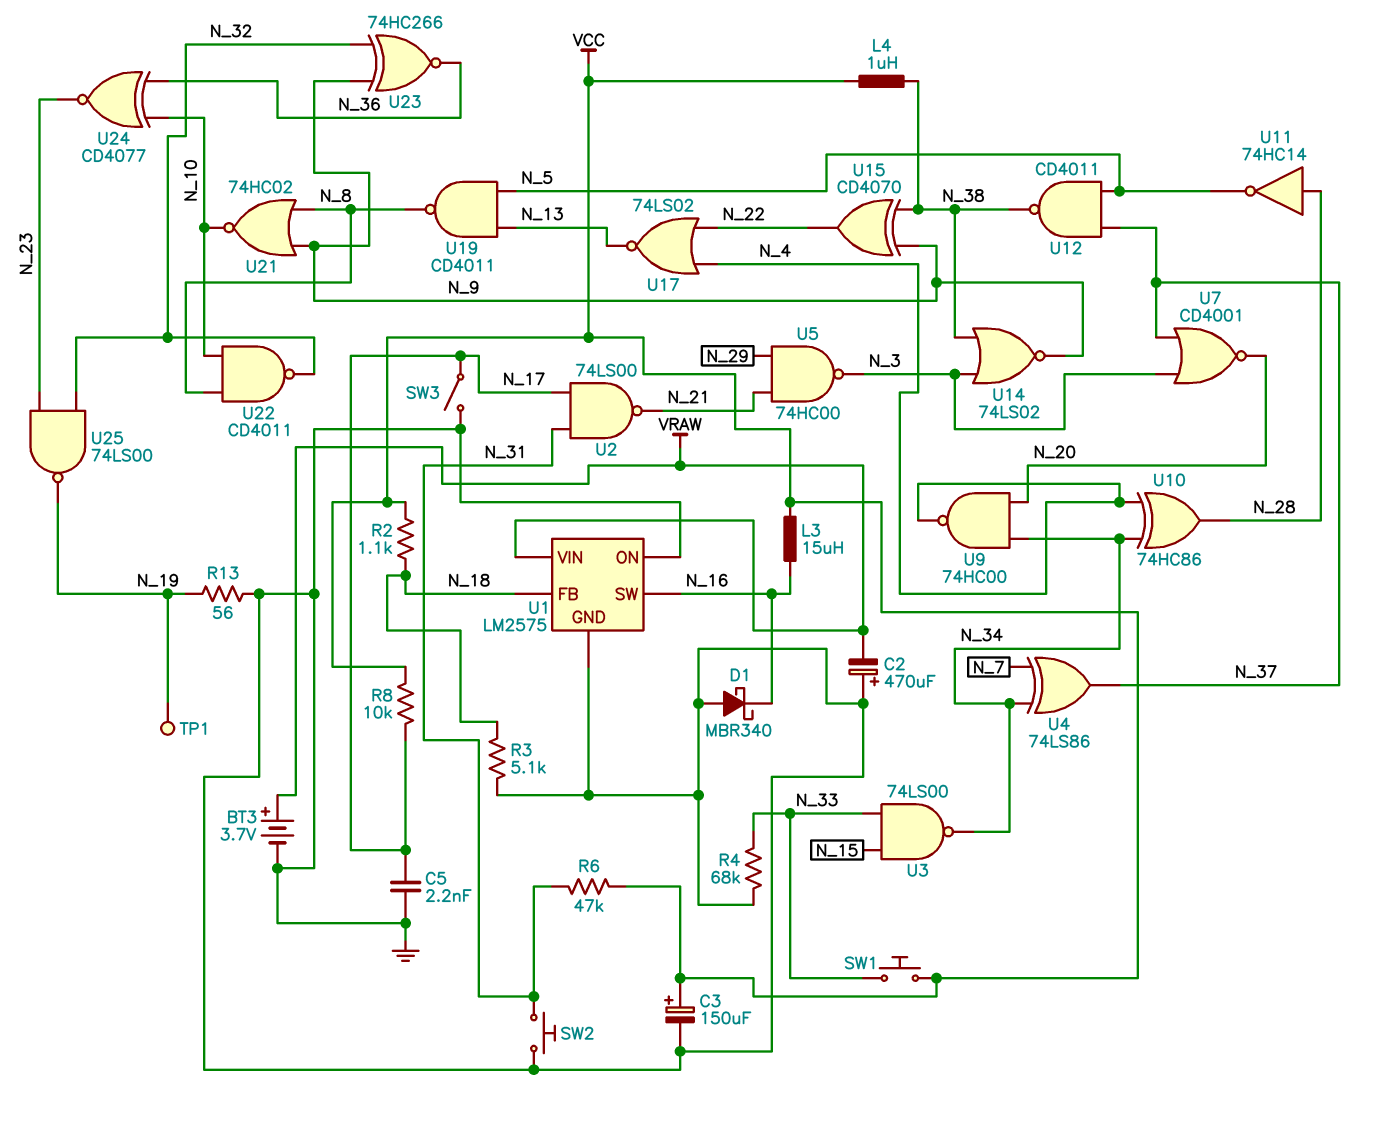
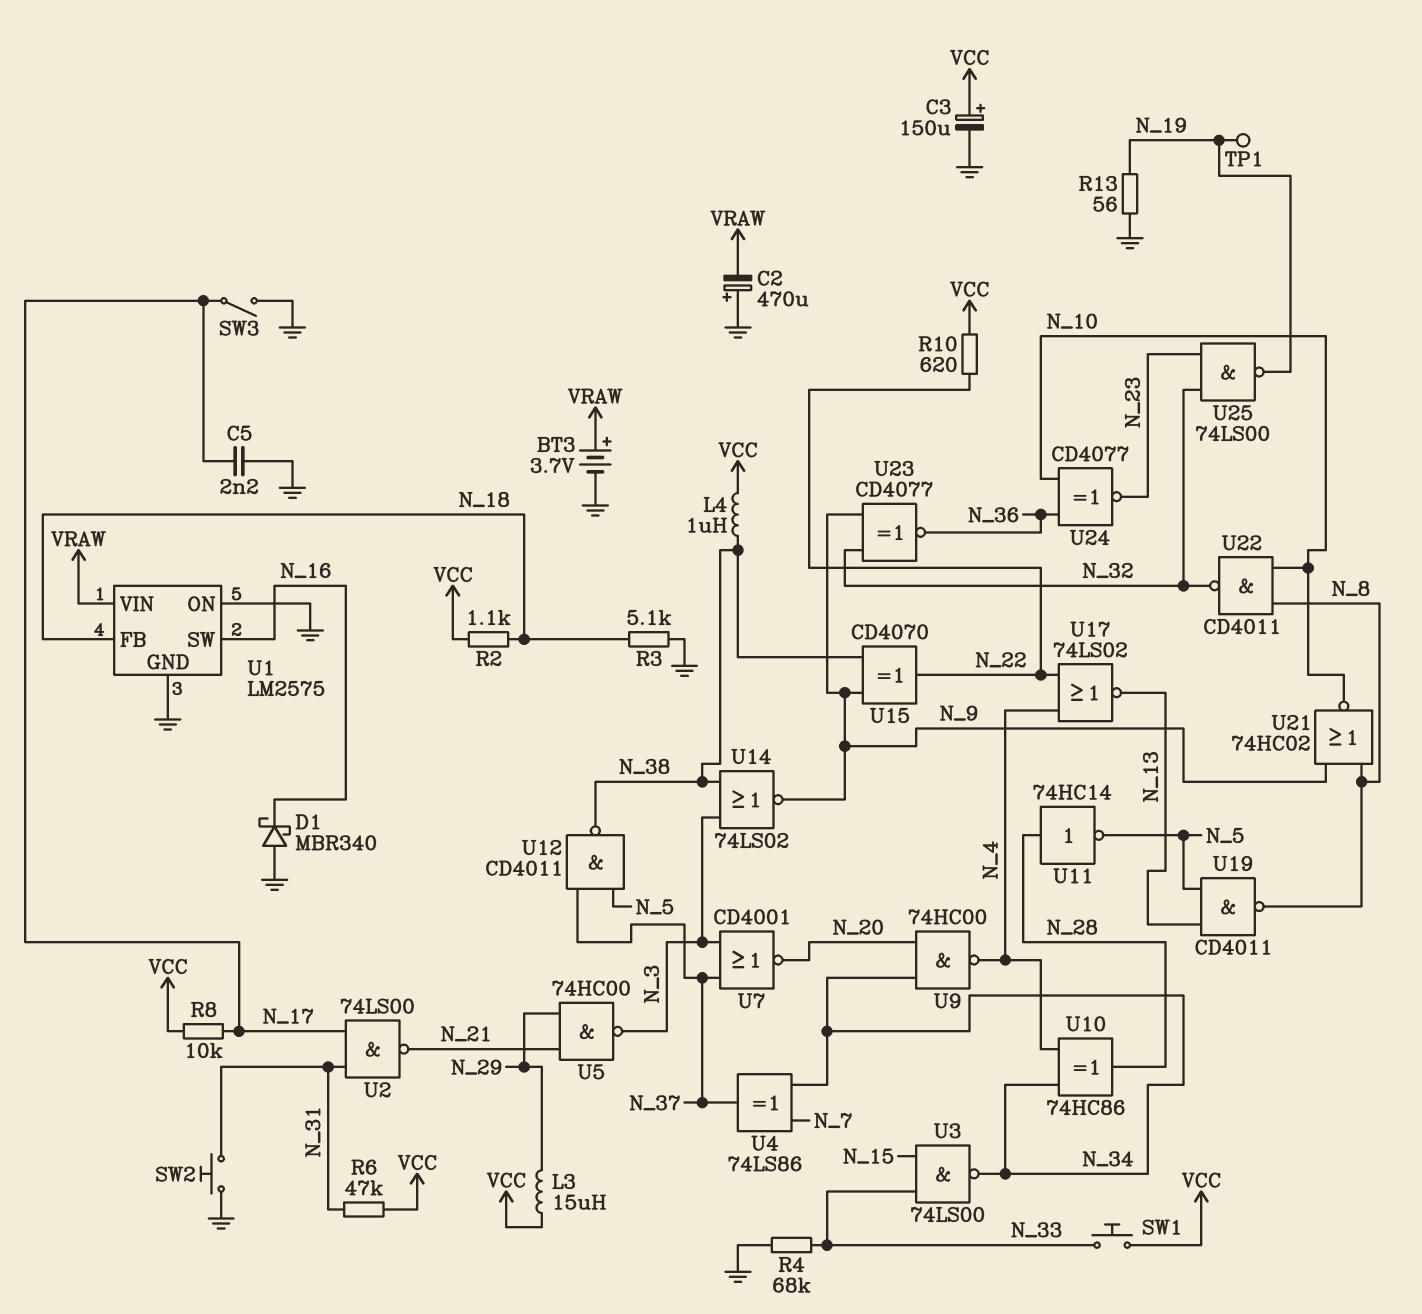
L3: 15uH (N_16, VCC) -> 15uH (N_29, VCC)
R10: none -> 620 (N_22, VCC)
U23: XNOR 74HC266 (in N_9, in N_32, out N_36) -> XNOR CD4077 (in N_9, in N_32, out N_36)

